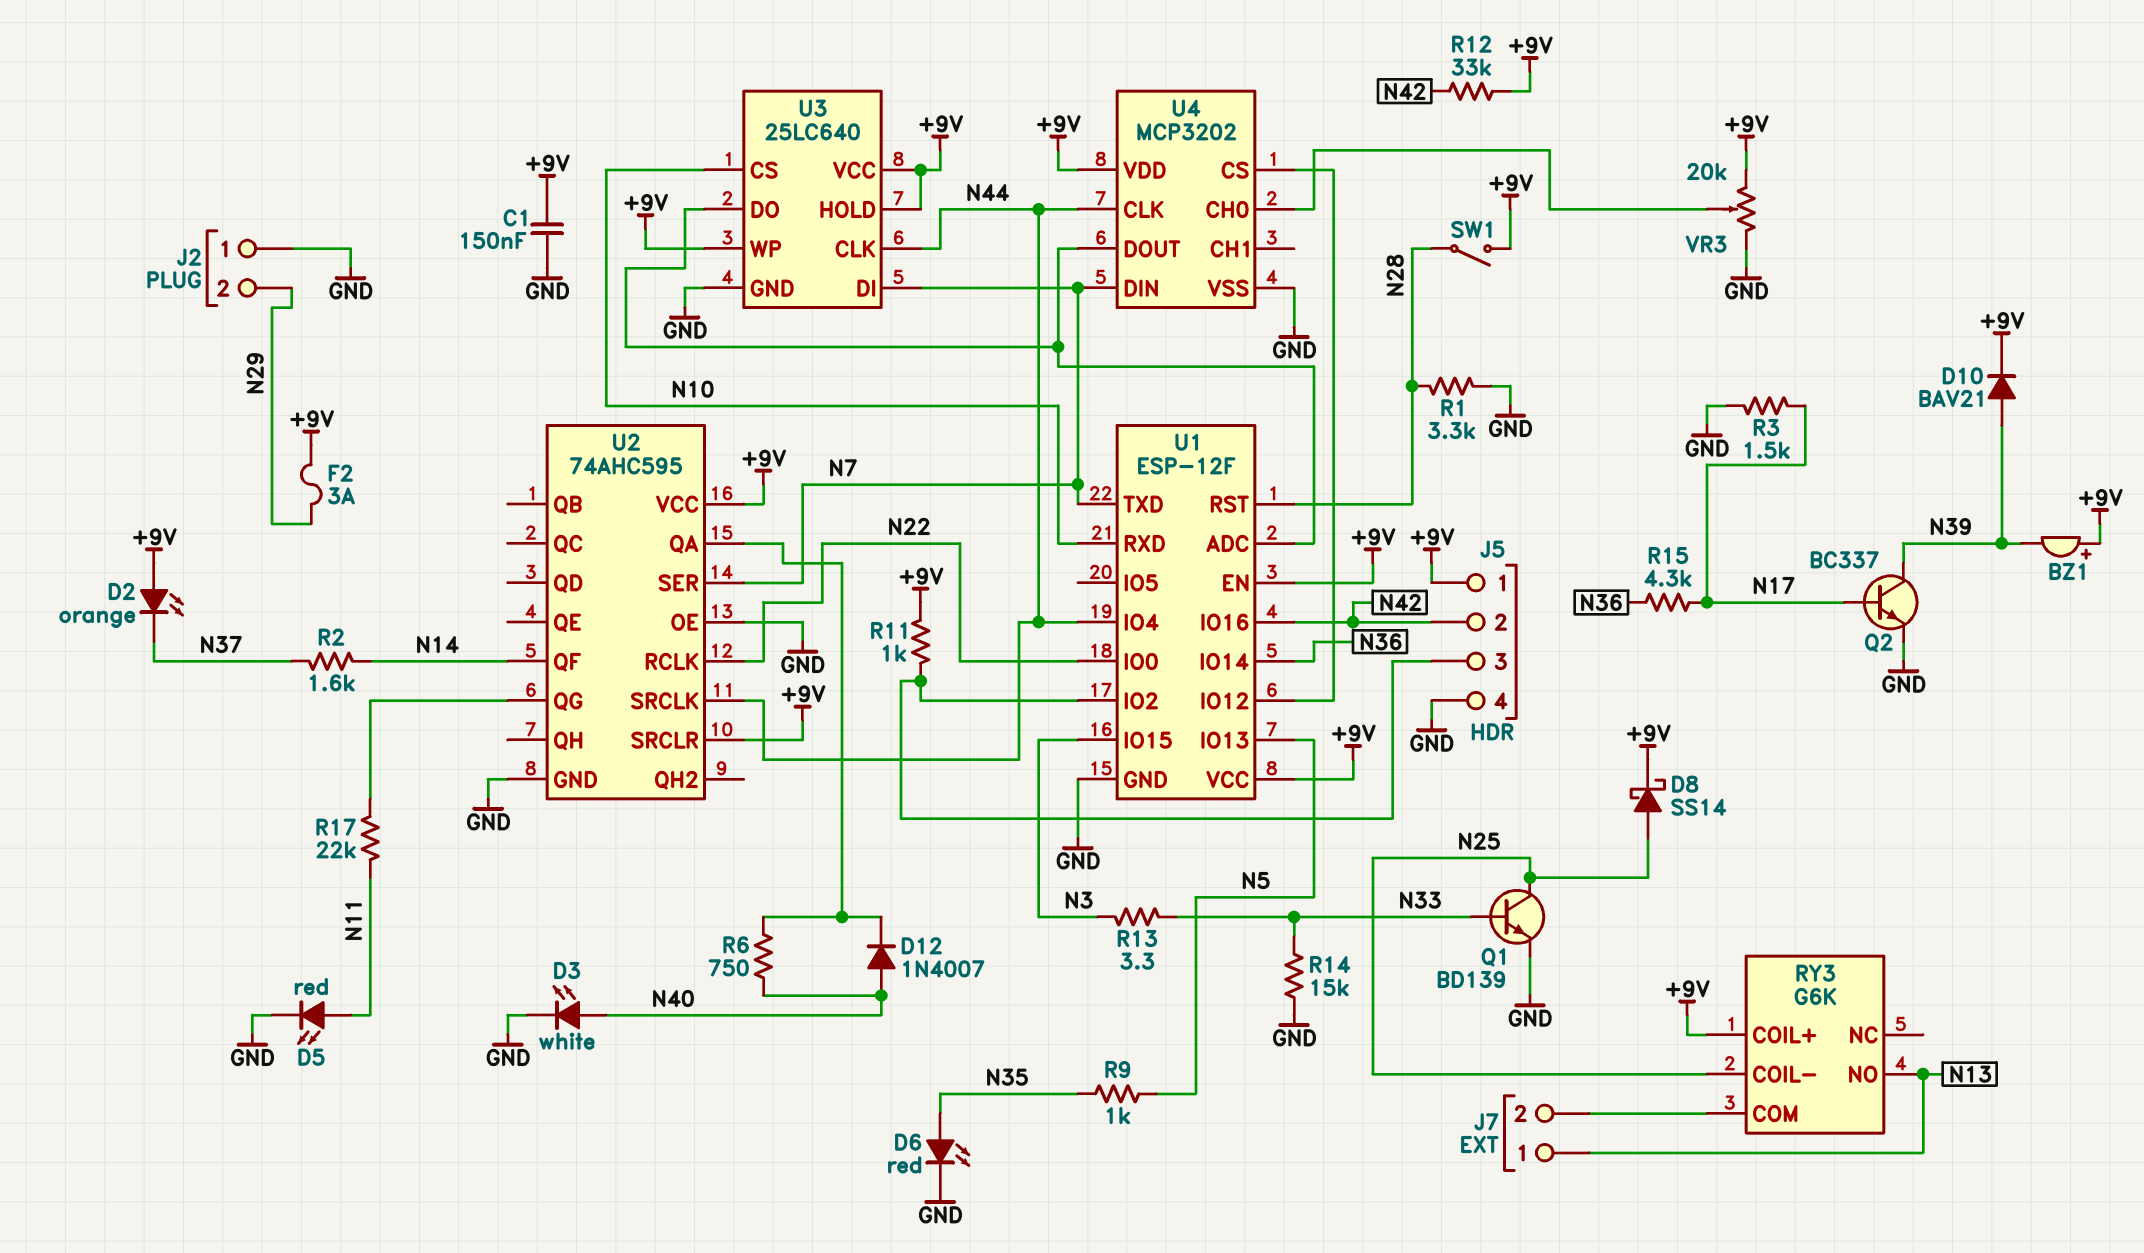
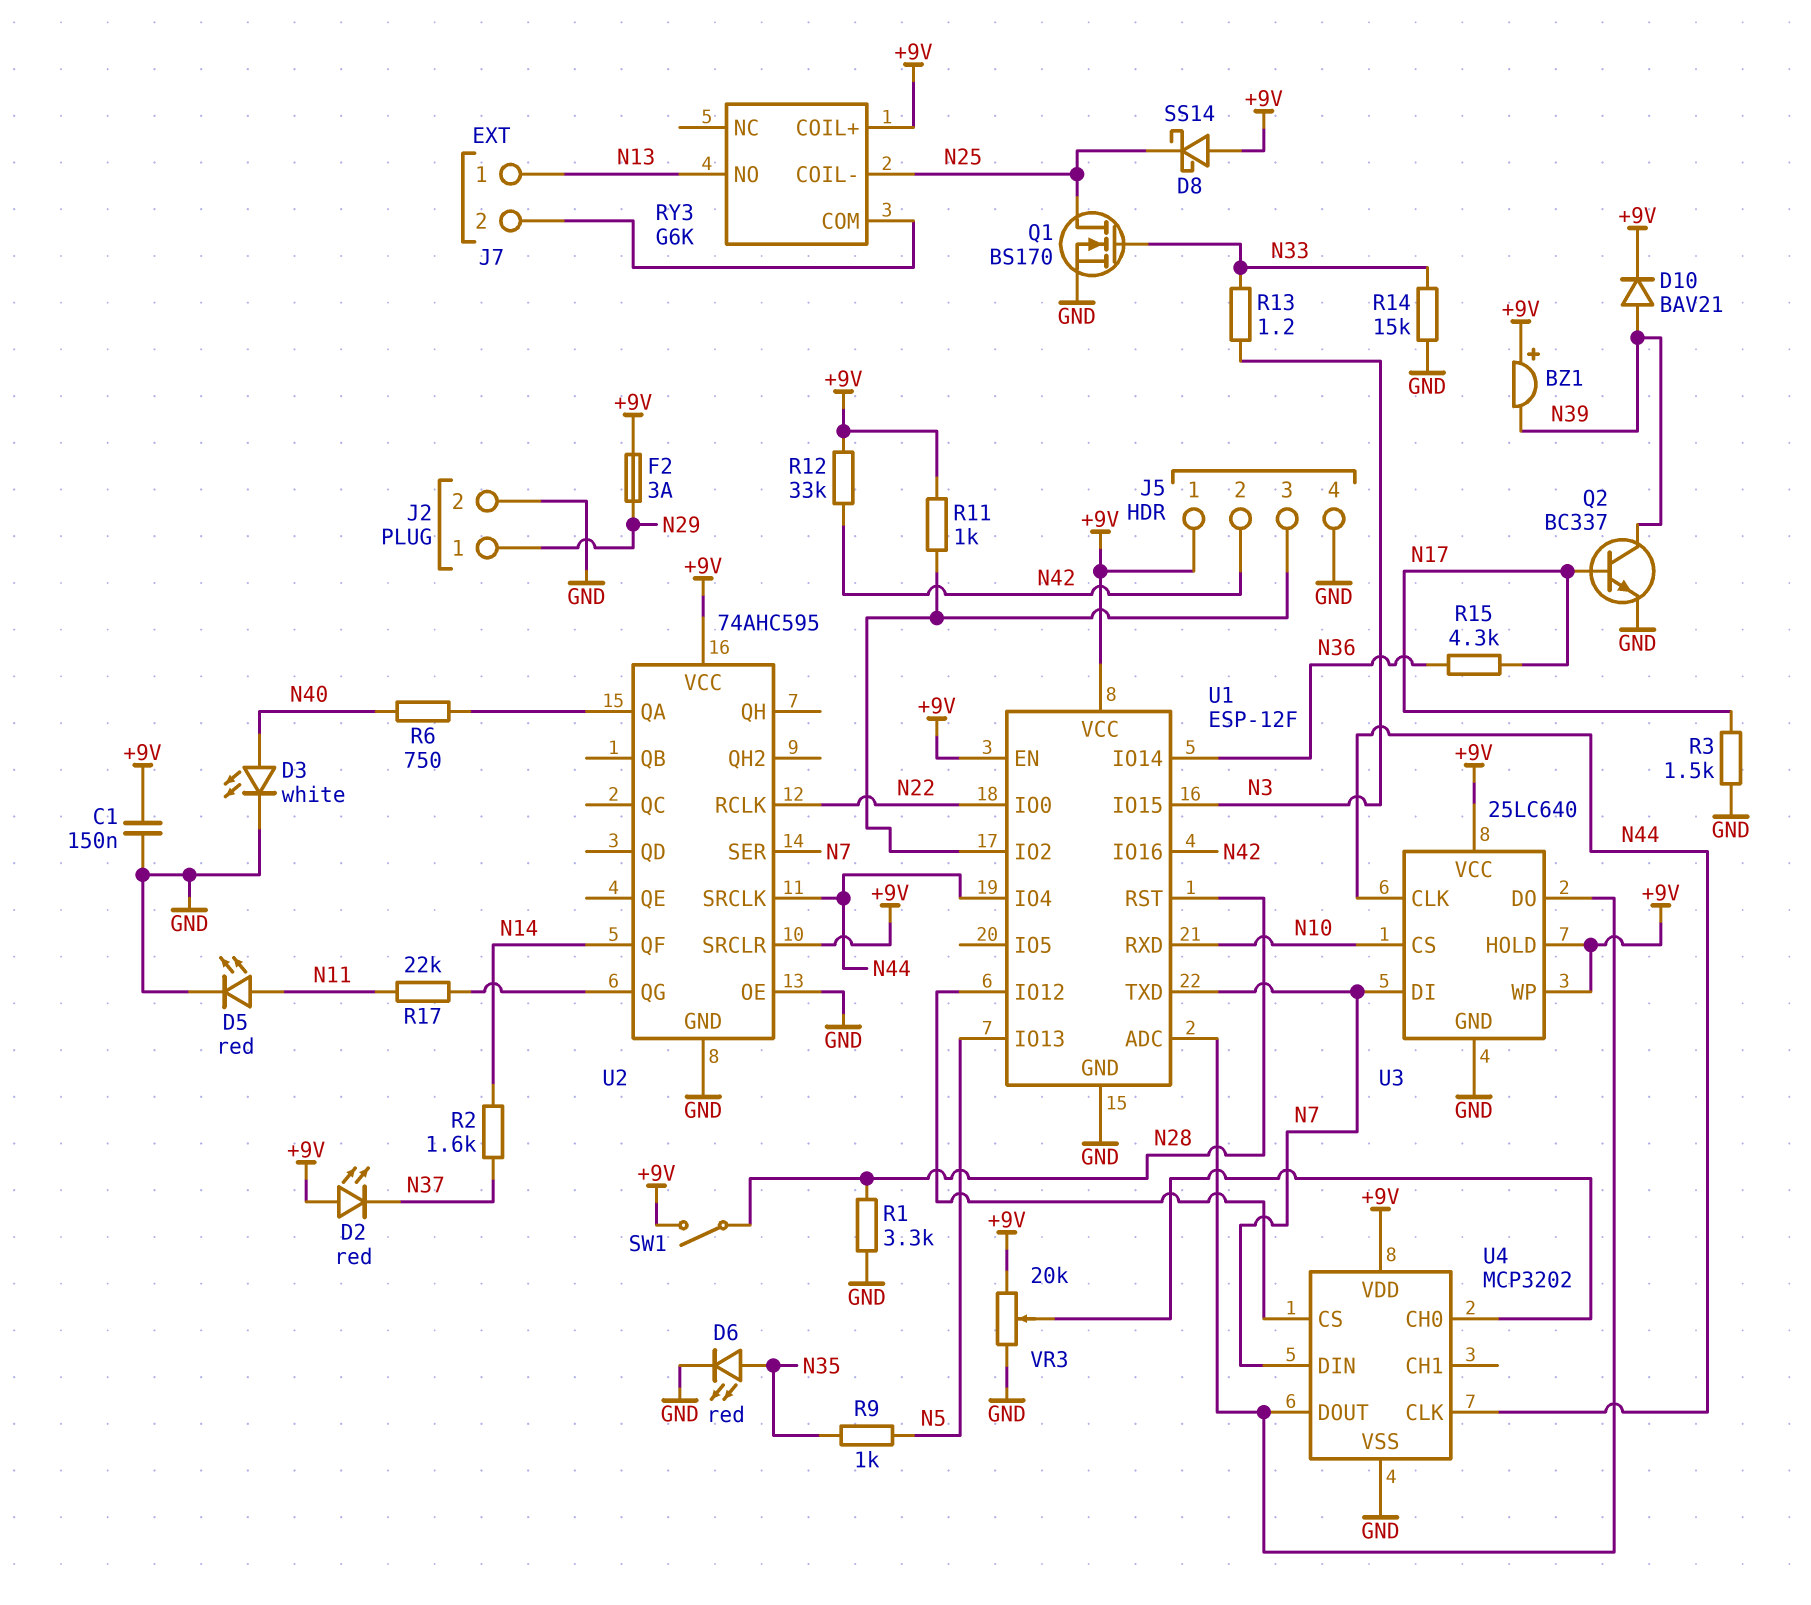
D2: LED orange (A +9V, K N37) -> LED red (A +9V, K N37)
D8: schottky SS14 (A N25, K +9V) -> schottky SS14 (A +9V, K N25)
D12: diode 1N4007 (A N40, K U2/QA) -> none
J2 pin 1: GND -> N29
J2 pin 2: N29 -> GND
Q1: NPN BD139 (B N33, C N25, E GND) -> NMOS BS170 (G N33, D N25, S GND)
R13: 3.3 (N3, N33) -> 1.2 (N3, N33)

